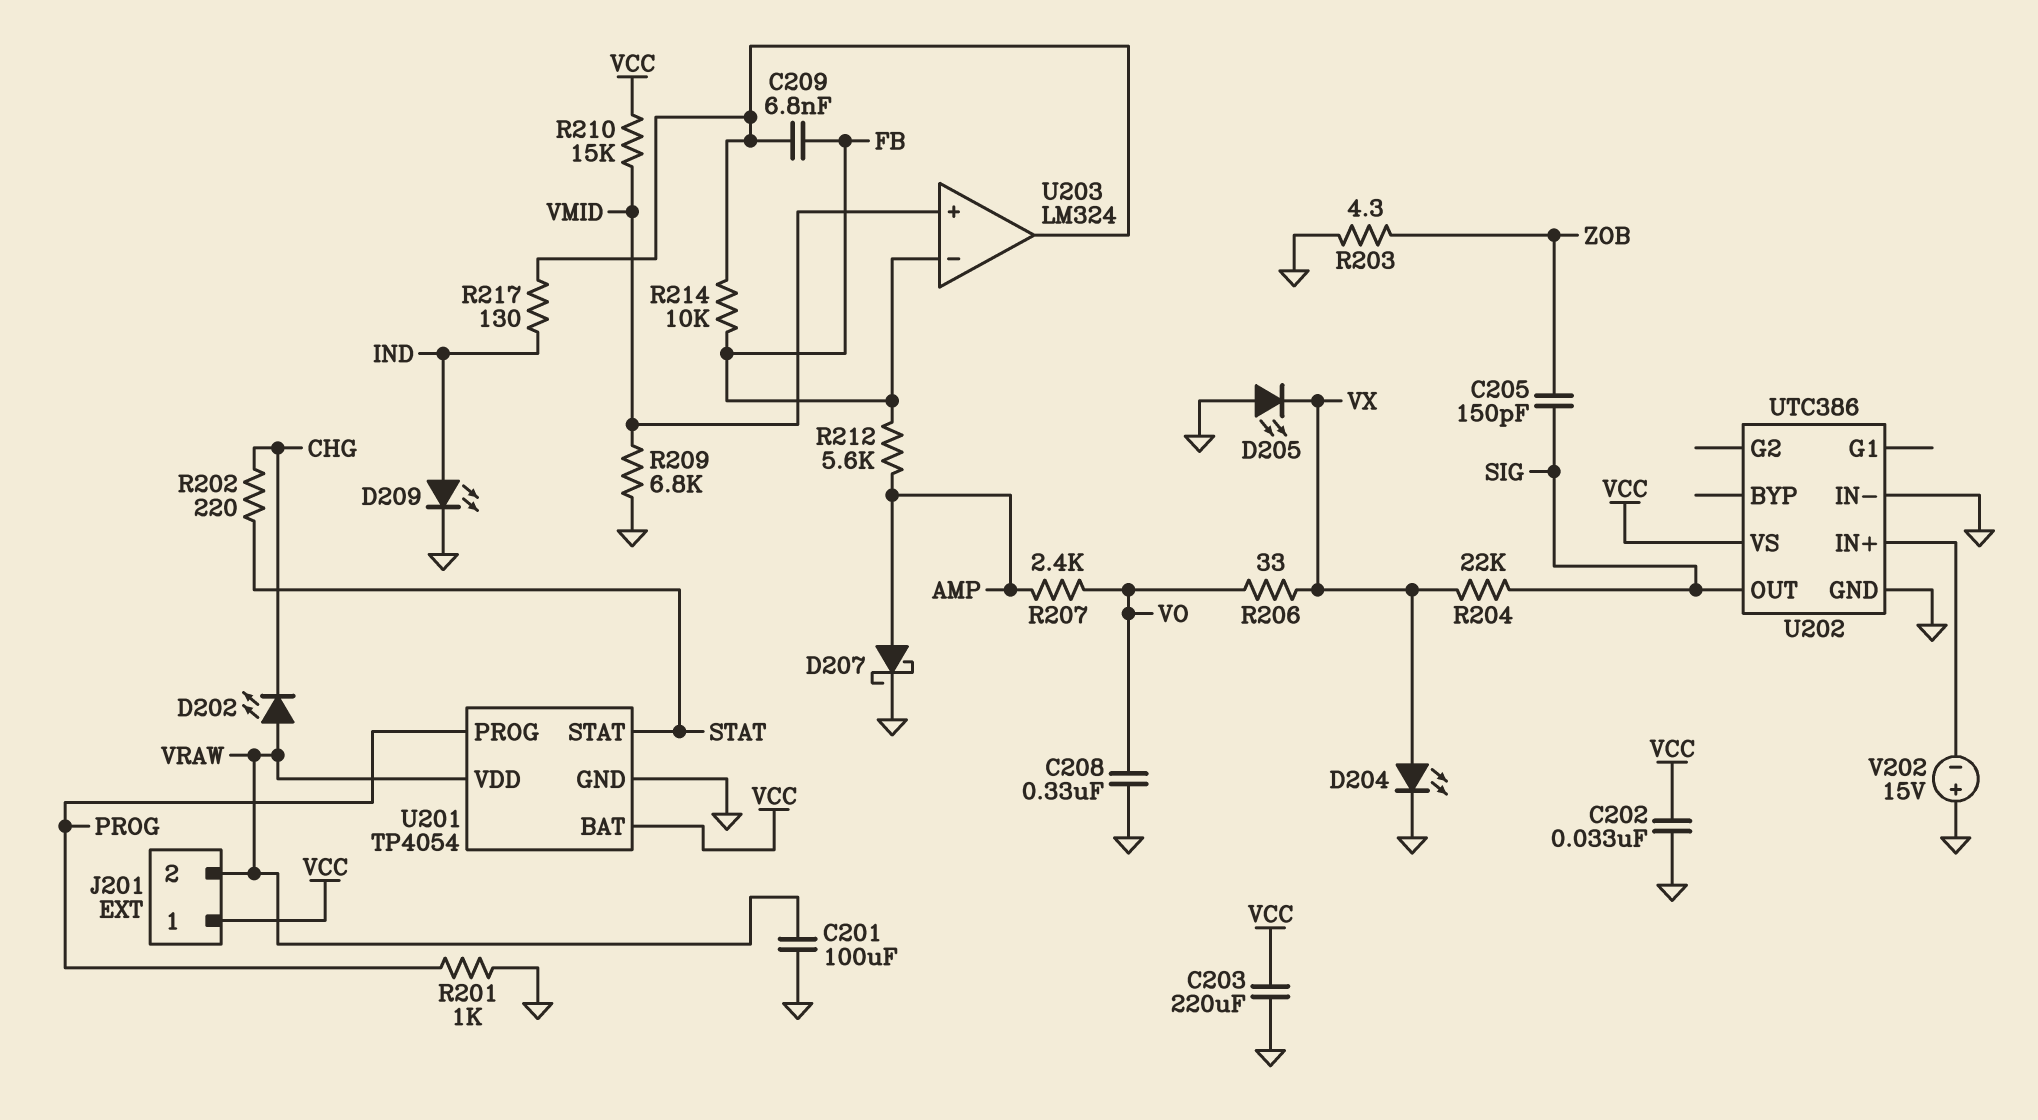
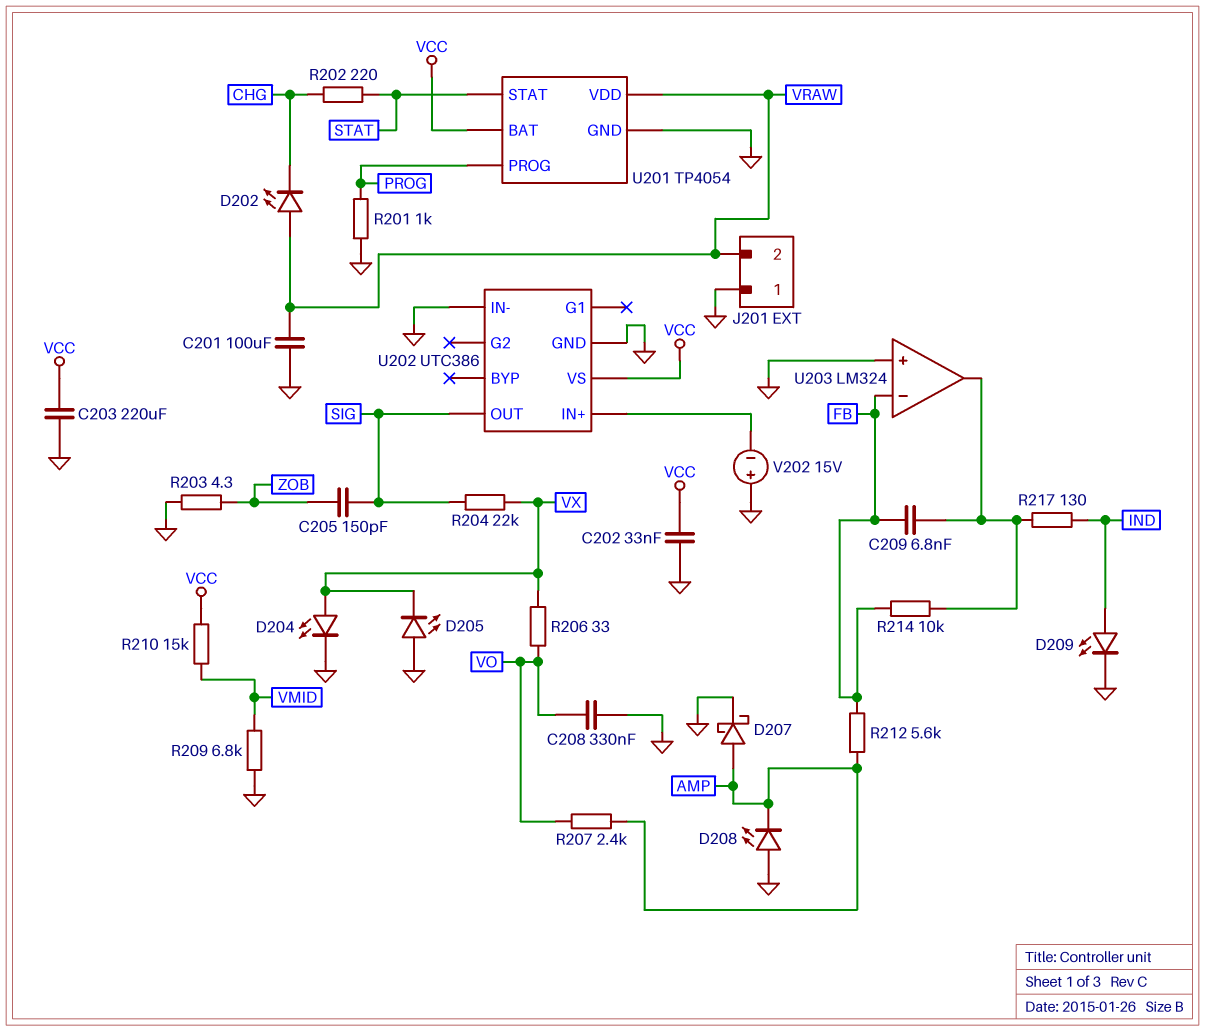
D208: none -> LED (A GND, K AMP)
J201 pin 1: VCC -> GND
U203 pin in+: VMID -> GND

